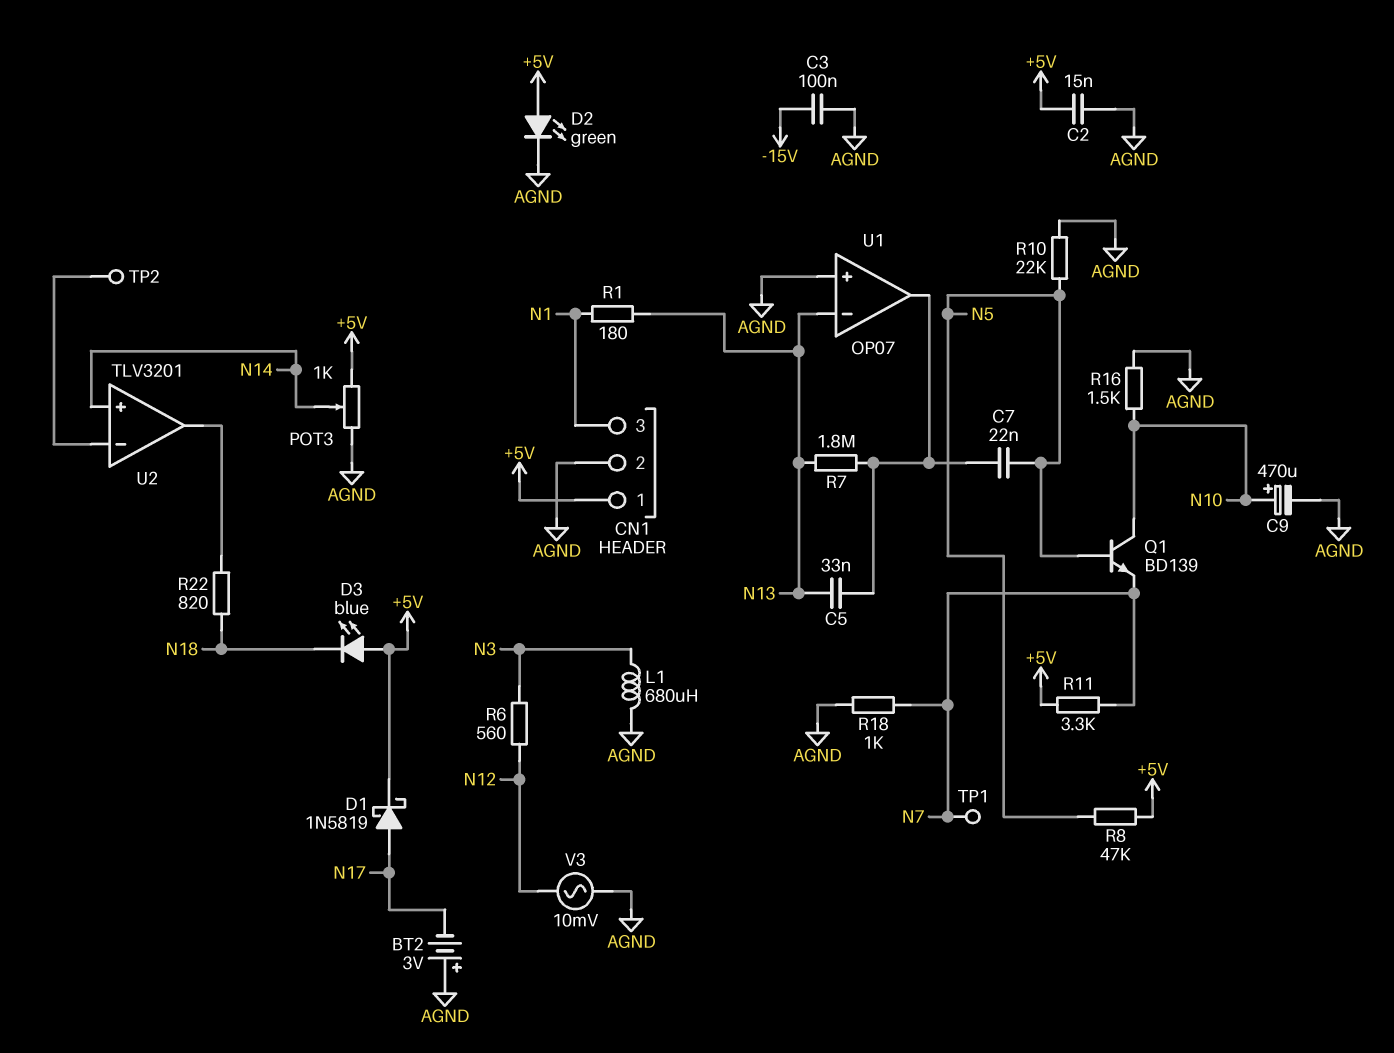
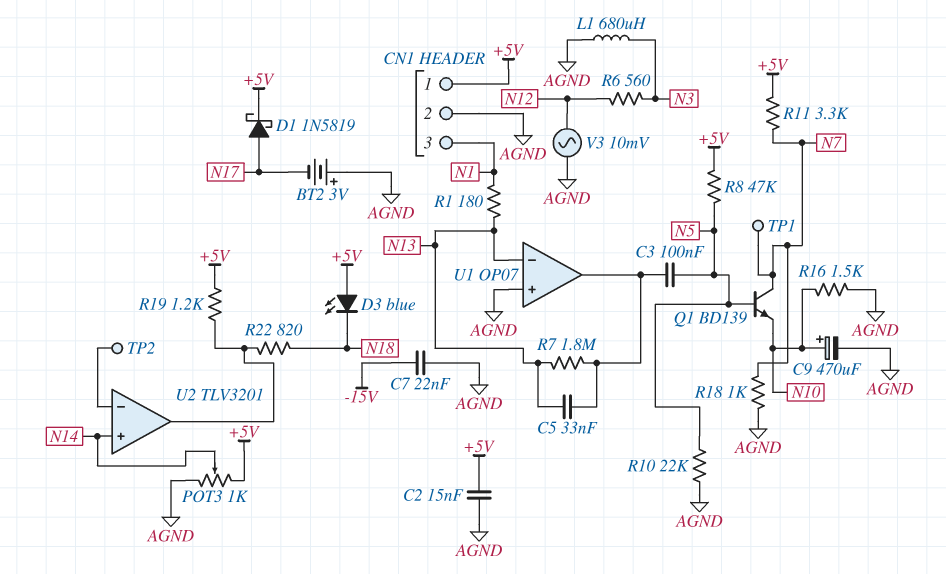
C3: 100nF (-15V, AGND) -> 100nF (N5, U1/out)
C7: 22nF (N5, U1/out) -> 22nF (-15V, AGND)
D2: LED green (A +5V, K AGND) -> none
Q1: NPN BD139 (B N5, C N10, E N7) -> NPN BD139 (B N5, C N7, E N10)
R19: none -> 1.2k (+5V, U2/out)

